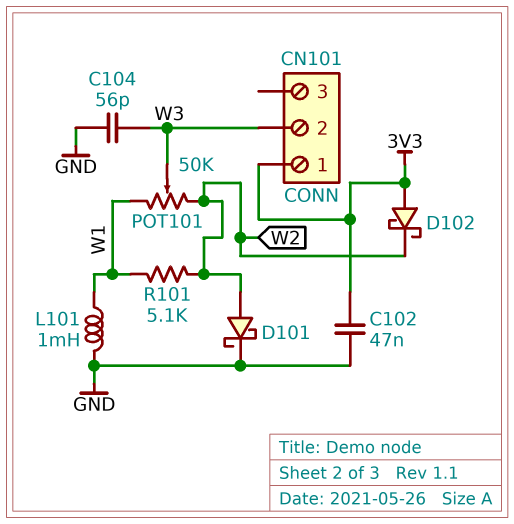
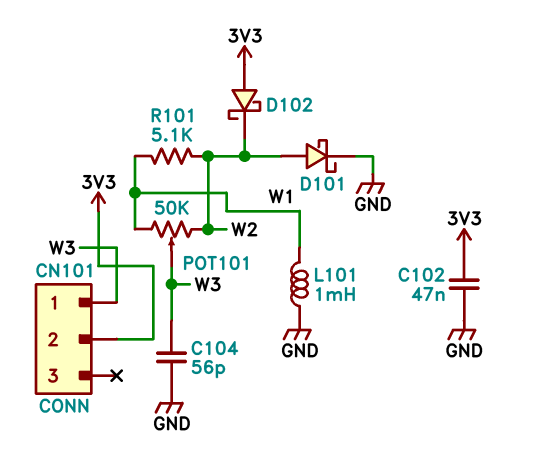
CN101 pin 1: 3V3 -> W3
CN101 pin 2: W3 -> 3V3

